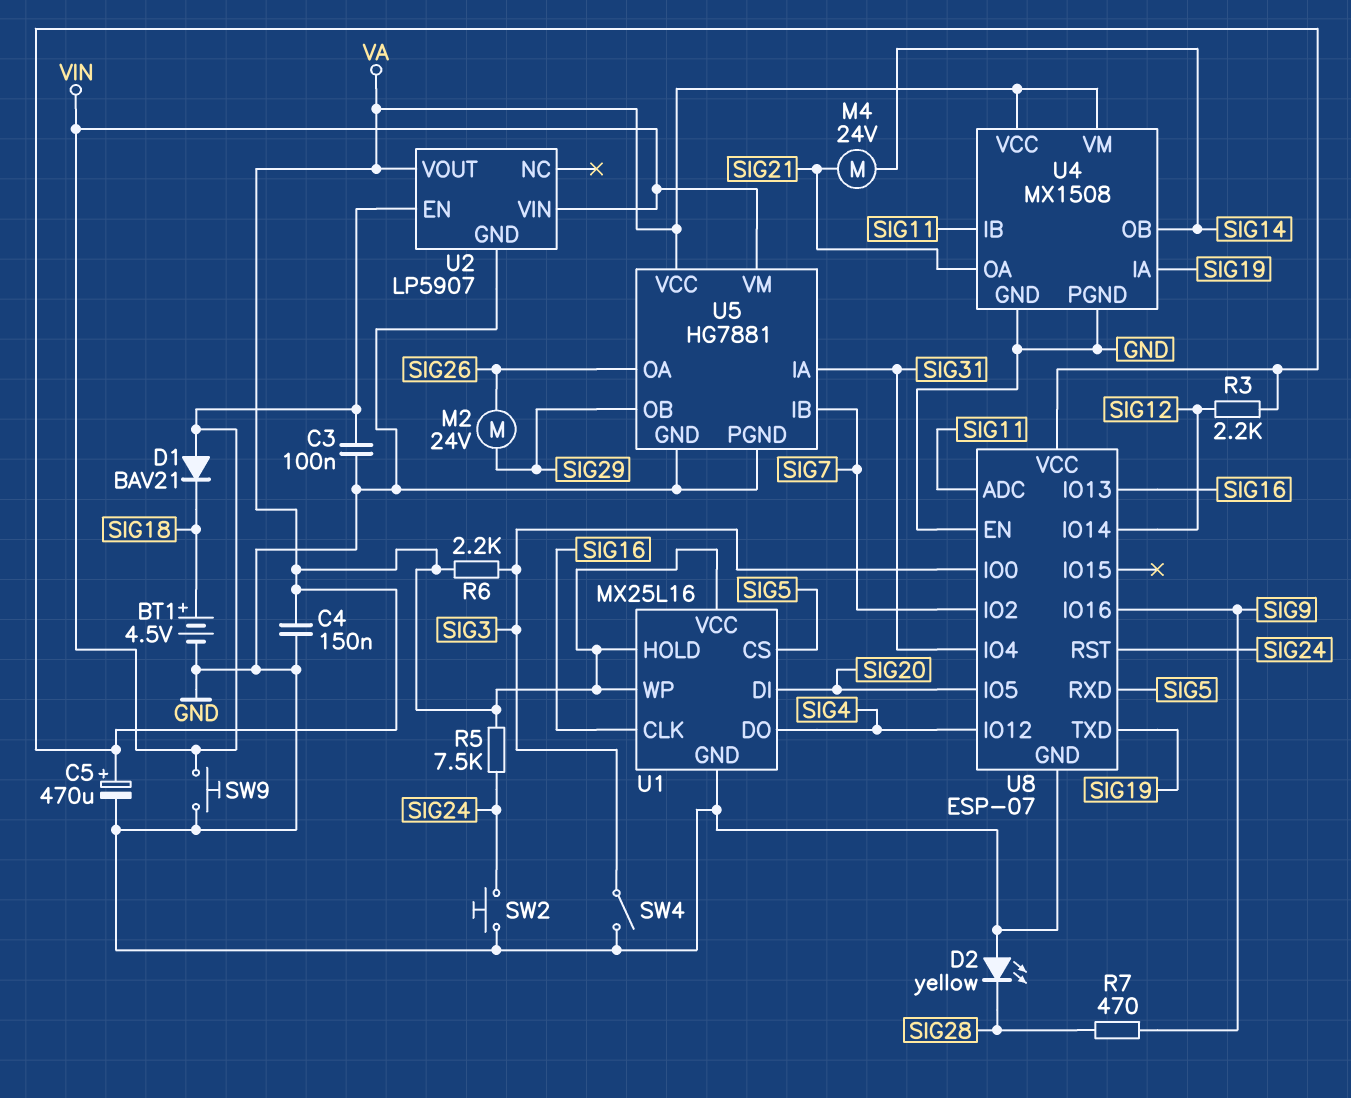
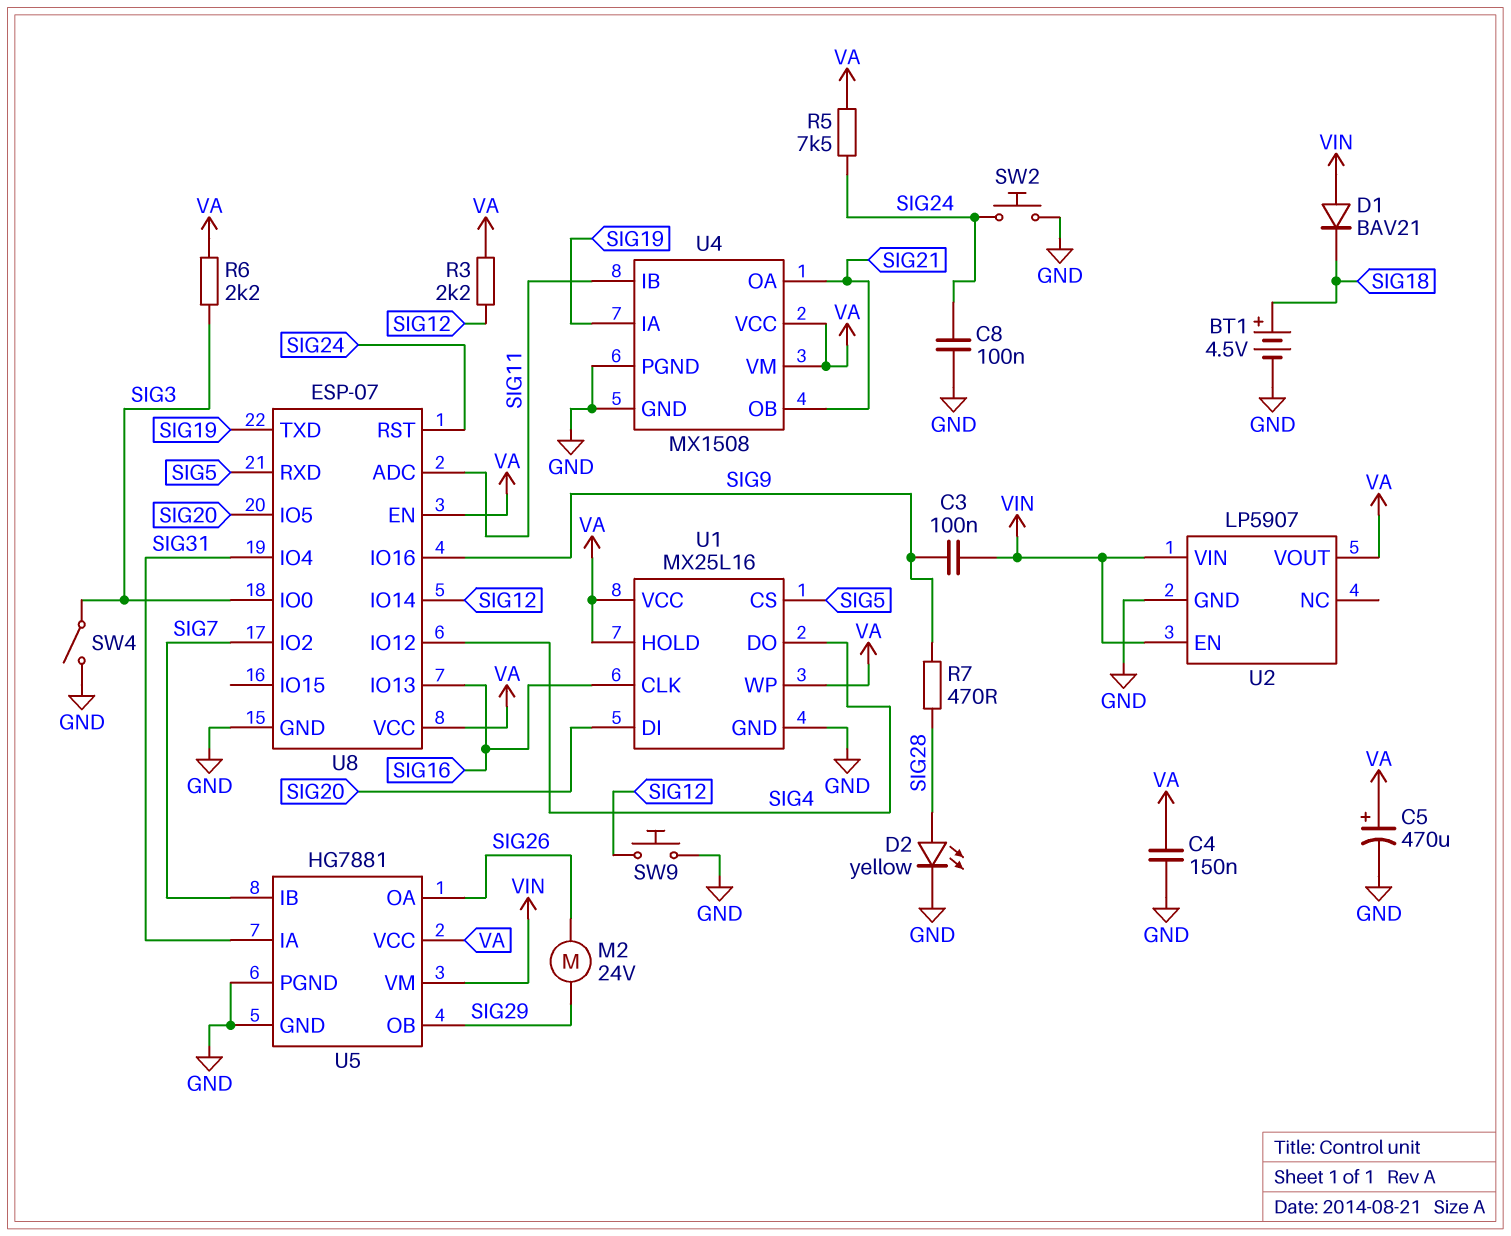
C3: 100nF (GND, VIN) -> 100nF (SIG9, VIN)
C8: none -> 100nF (GND, SIG24)
D2: LED yellow (A GND, K SIG28) -> LED yellow (A SIG28, K GND)
M4: motor 24V (SIG14, SIG21) -> none
SW9: button (GND, VIN) -> button (GND, SIG12)
U4 pin OB: SIG14 -> SIG21
U8 pin EN: GND -> VA

